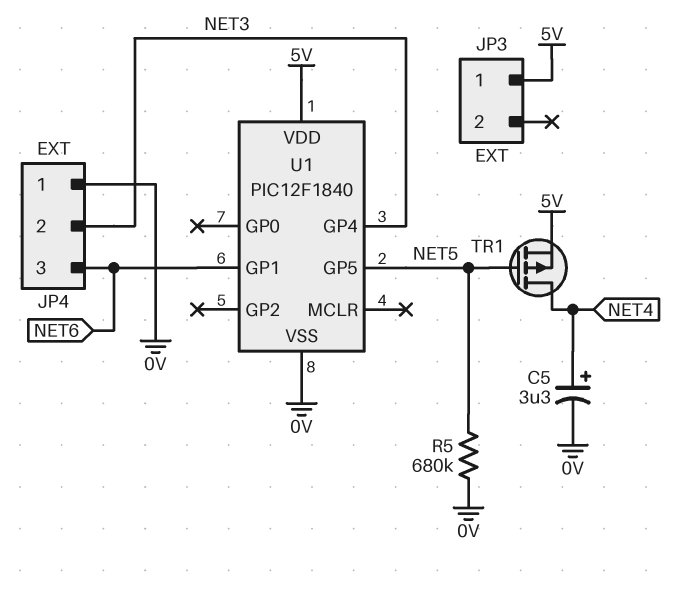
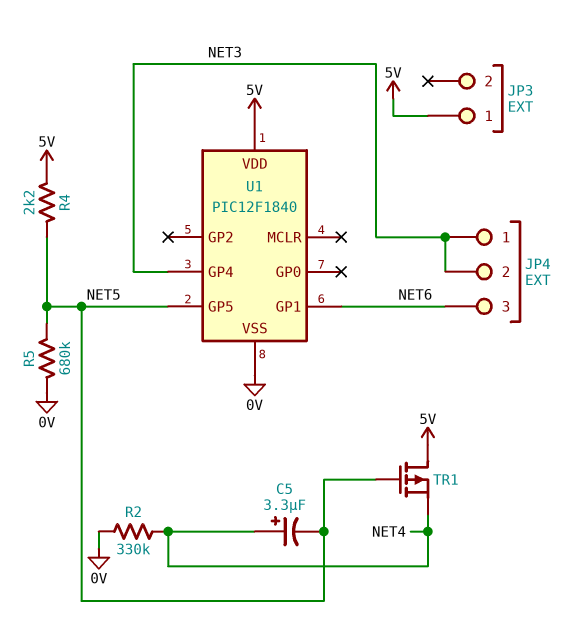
C5: 3.3uF (plus NET4, minus 0V) -> 3.3uF (plus NET4, minus NET5)
JP4 pin 1: 0V -> NET3
R2: none -> 330k (0V, NET4)
R4: none -> 2.2k (5V, NET5)
TR1: PMOS (G NET5, D NET4, S 5V) -> PMOS (G NET5, D 5V, S NET4)

